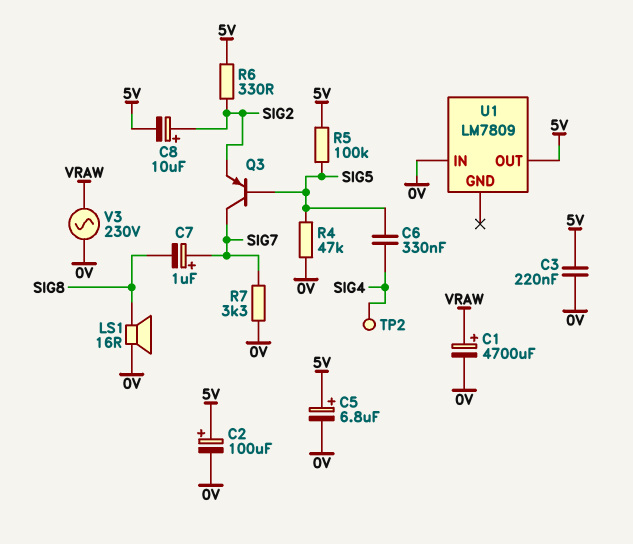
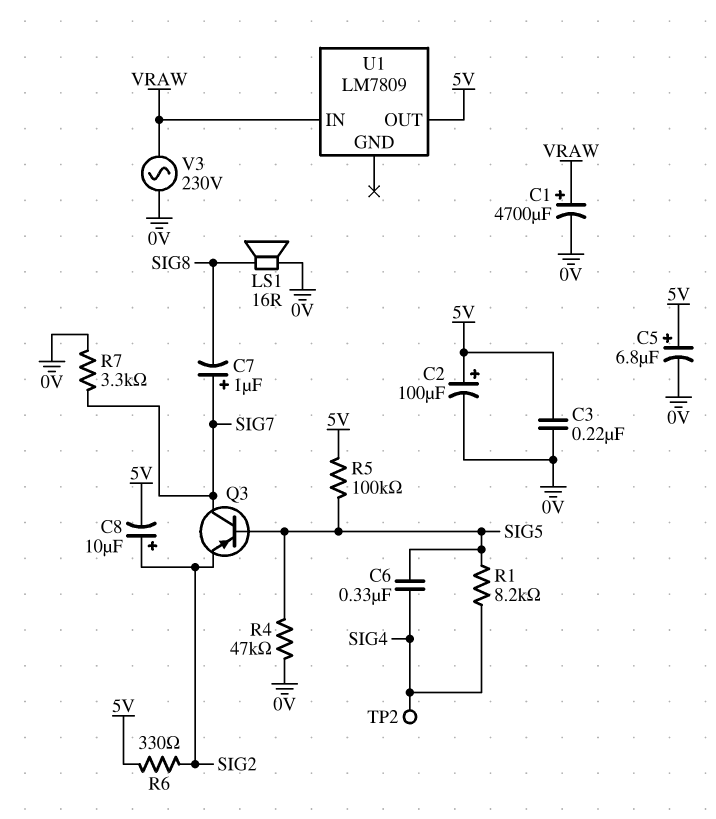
R1: none -> 8.2k (SIG4, SIG5)
U1 pin IN: 0V -> VRAW

